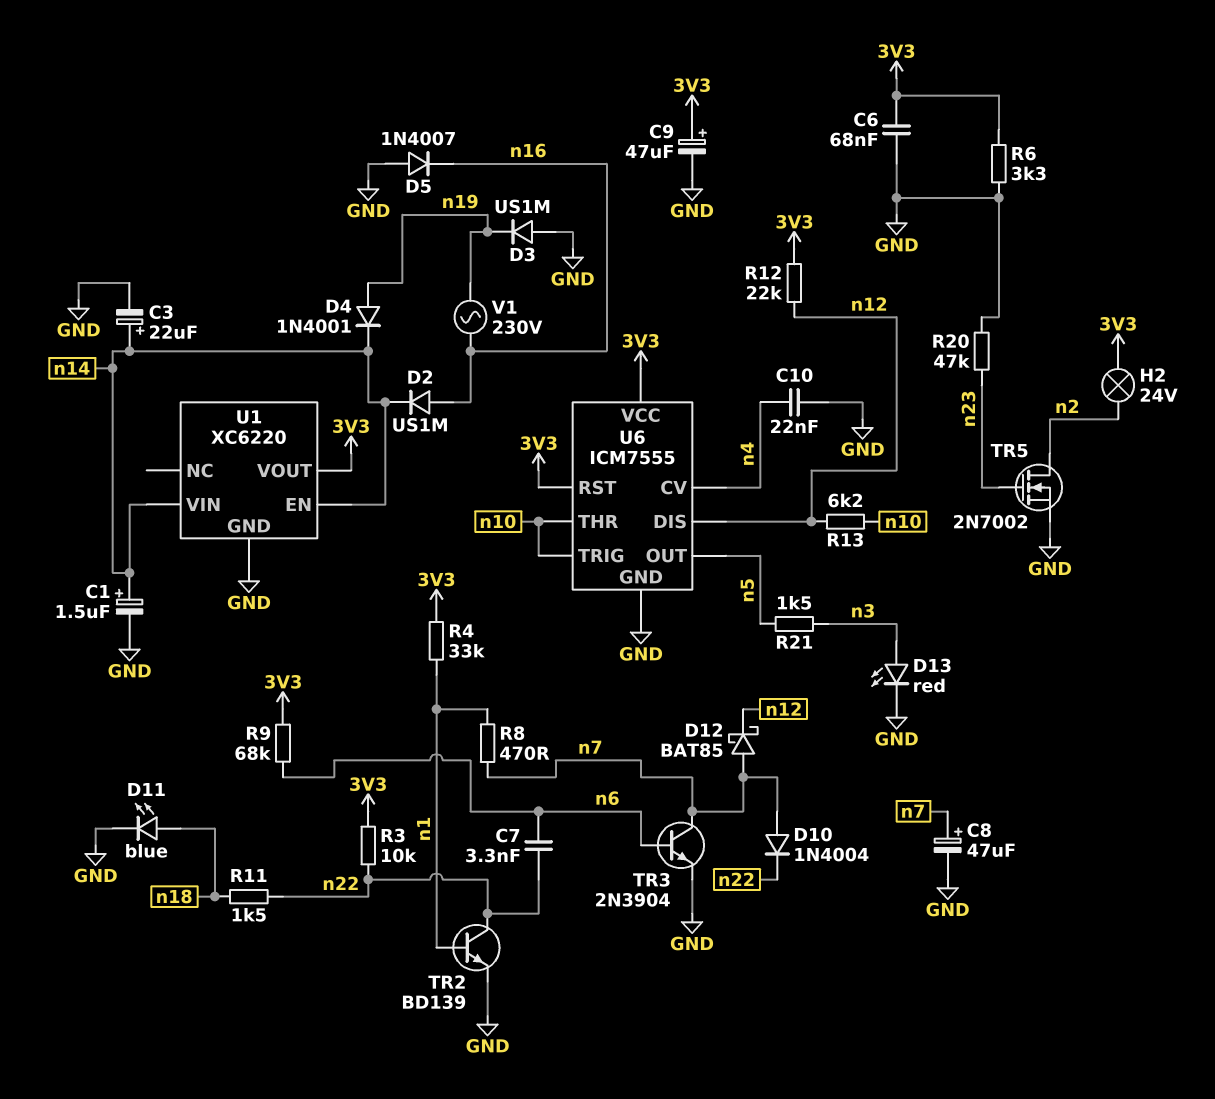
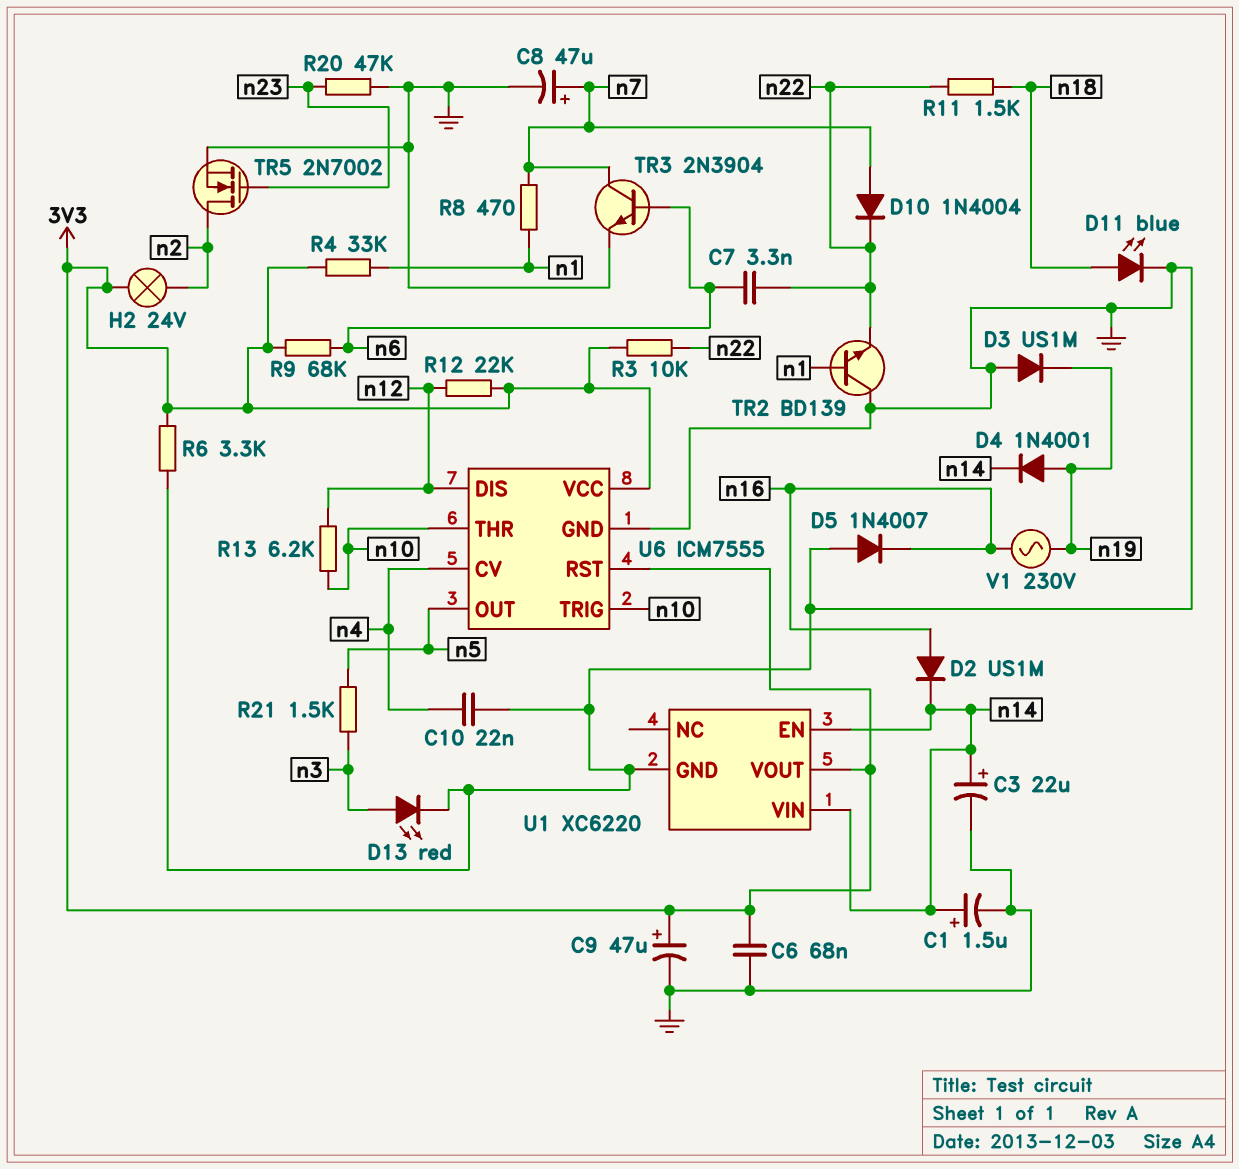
D12: schottky BAT85 (A n7, K n12) -> none
TR2: NPN BD139 (B n1, C n22, E GND) -> NPN BD139 (B n1, C GND, E n22)

